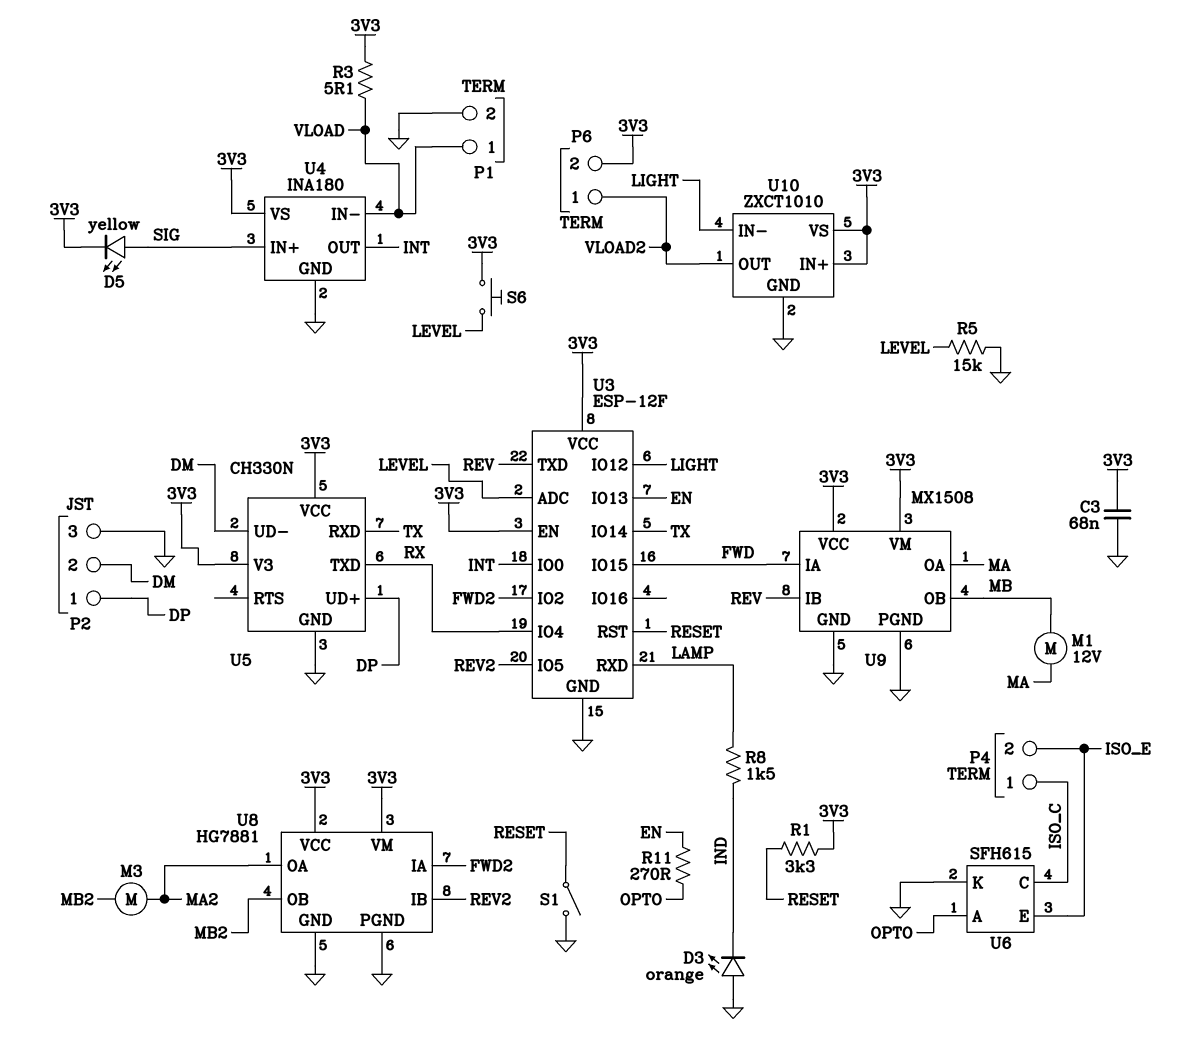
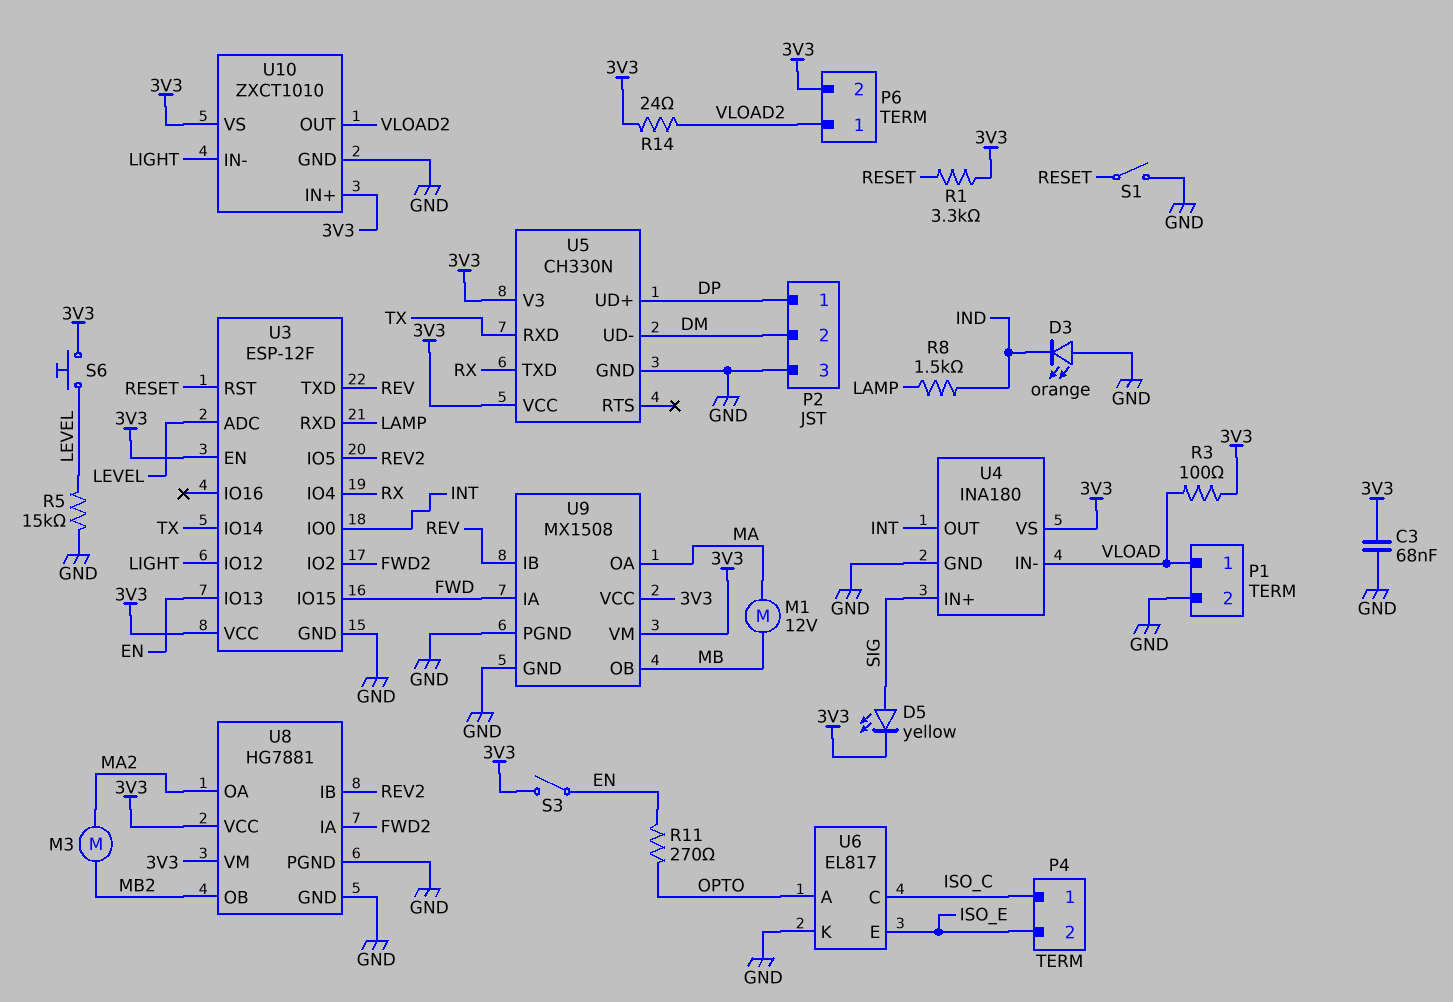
R3: 5.1 (3V3, VLOAD) -> 100 (3V3, VLOAD)
R14: none -> 24 (3V3, VLOAD2)
S3: none -> switch (3V3, EN)
U6: SFH615 -> EL817

